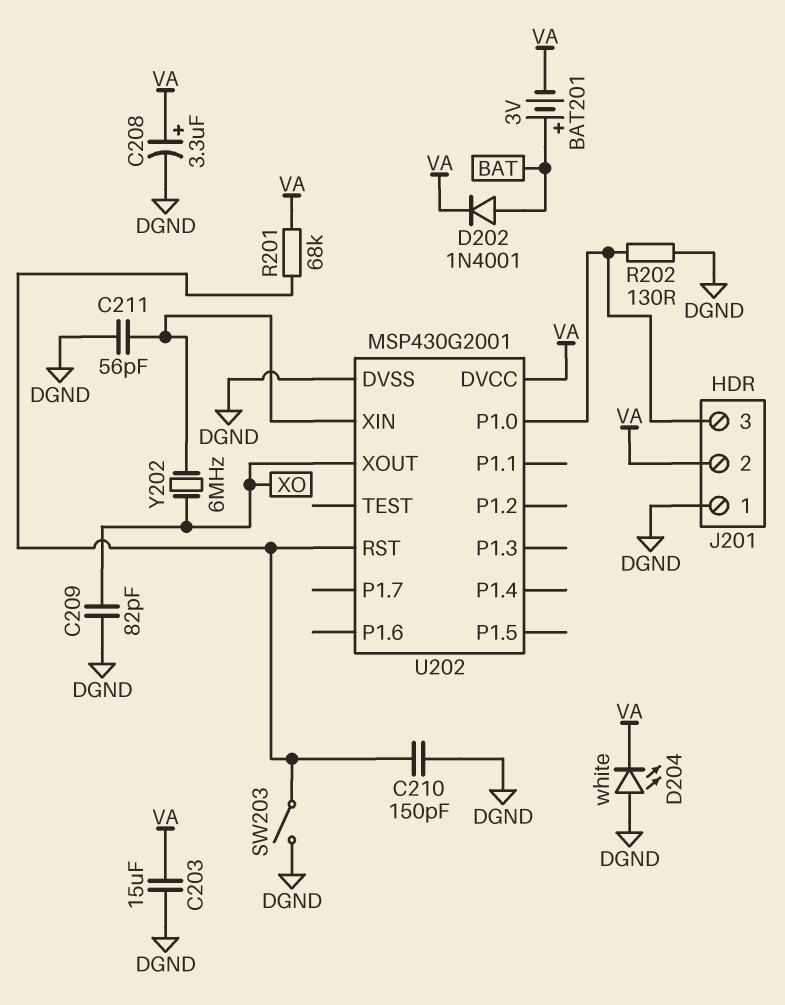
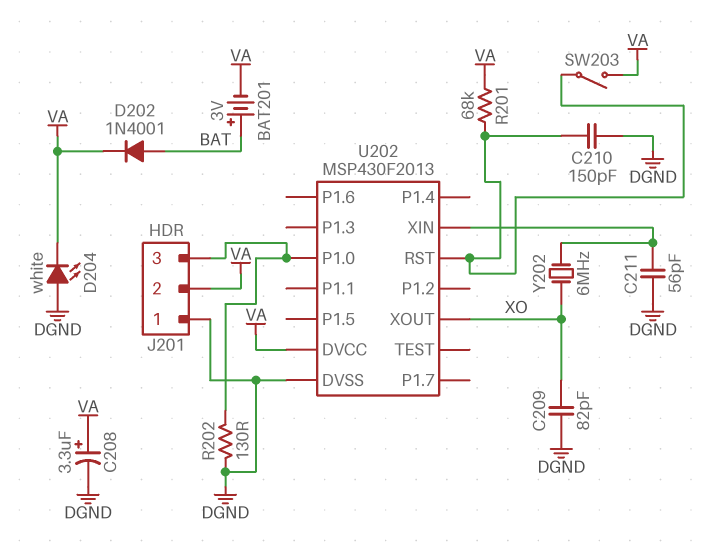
C203: 15uF (DGND, VA) -> none
SW203: switch (DGND, U202/RST) -> switch (U202/RST, VA)
U202: MSP430G2001 -> MSP430F2013

